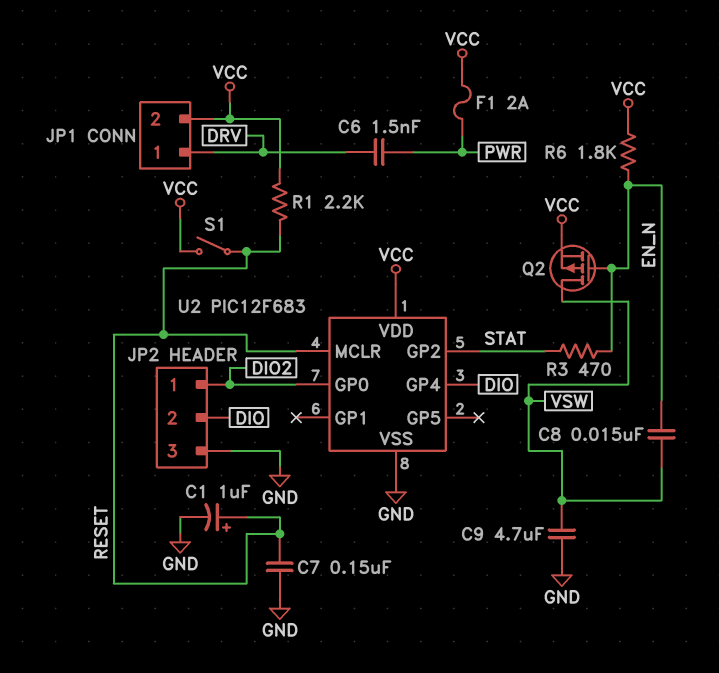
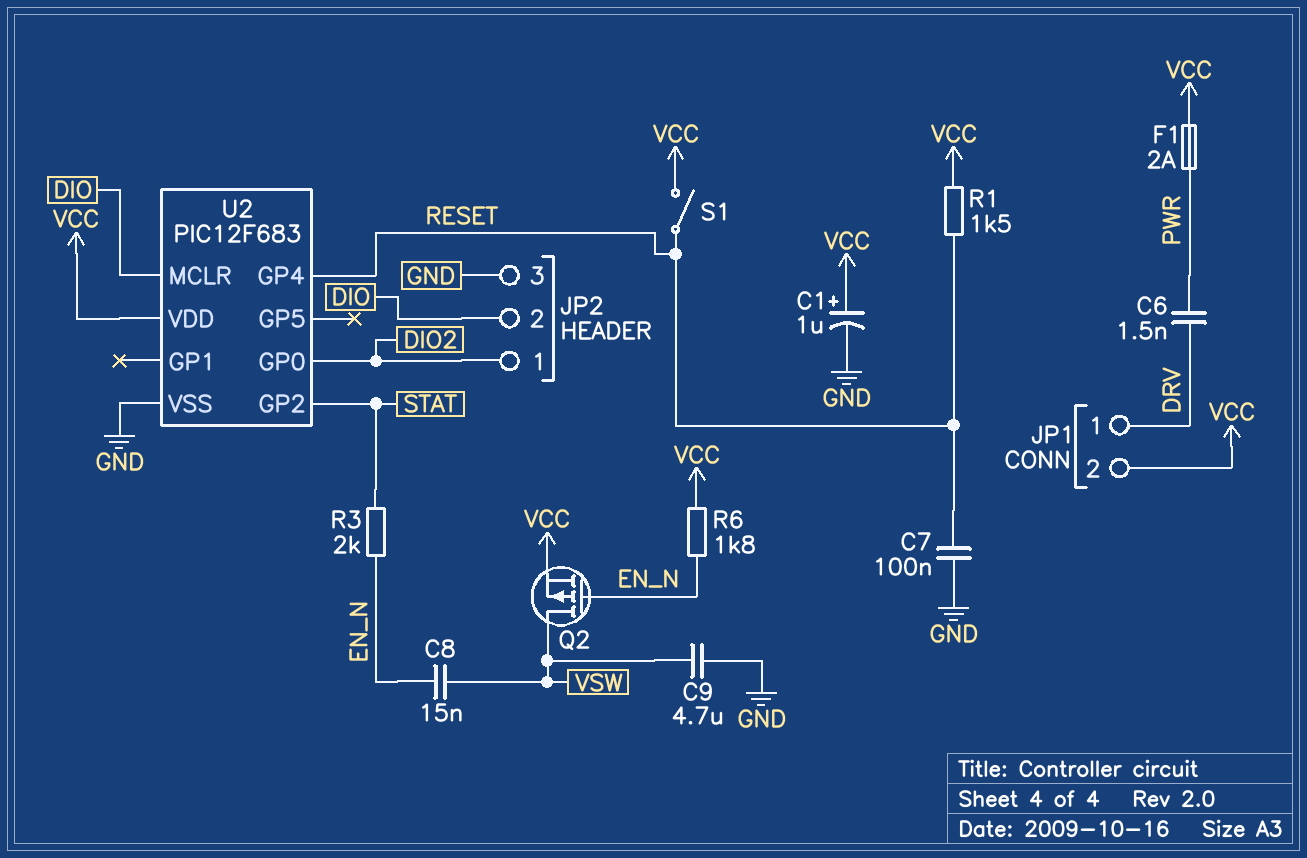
C1: 1uF (plus RESET, minus GND) -> 1uF (plus VCC, minus GND)
C7: 150nF (GND, RESET) -> 100nF (GND, RESET)
R1: 2.2k (RESET, VCC) -> 1.5k (RESET, VCC)
R3: 470 (EN_N, STAT) -> 2k (EN_N, STAT)
U2 pin GP4: DIO -> RESET
U2 pin MCLR: RESET -> DIO

